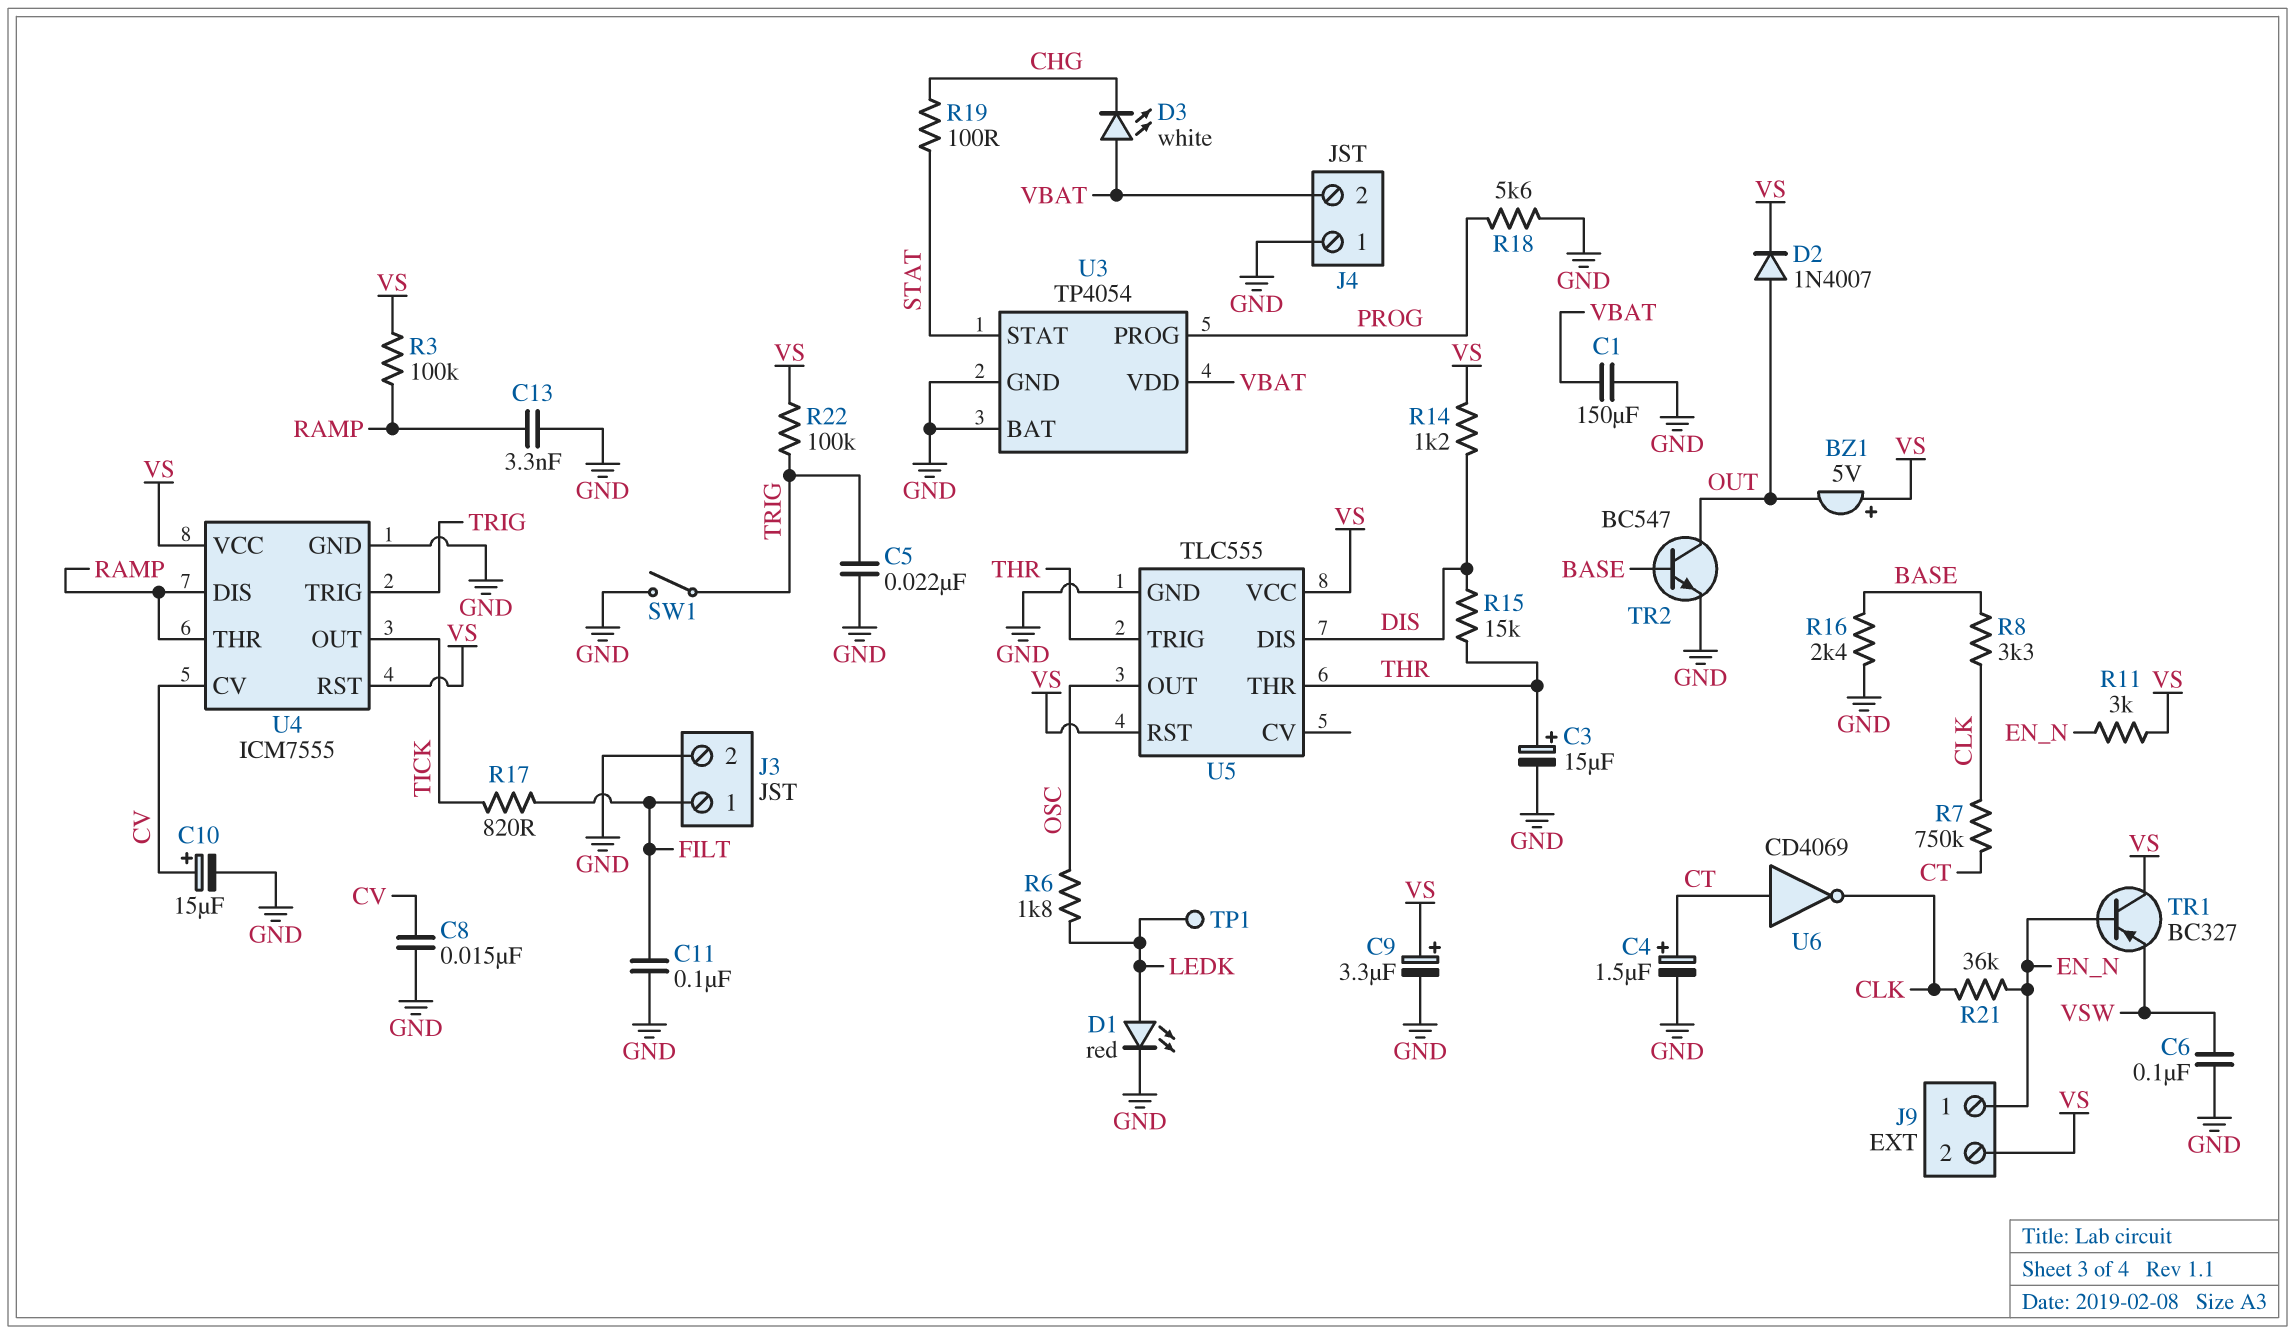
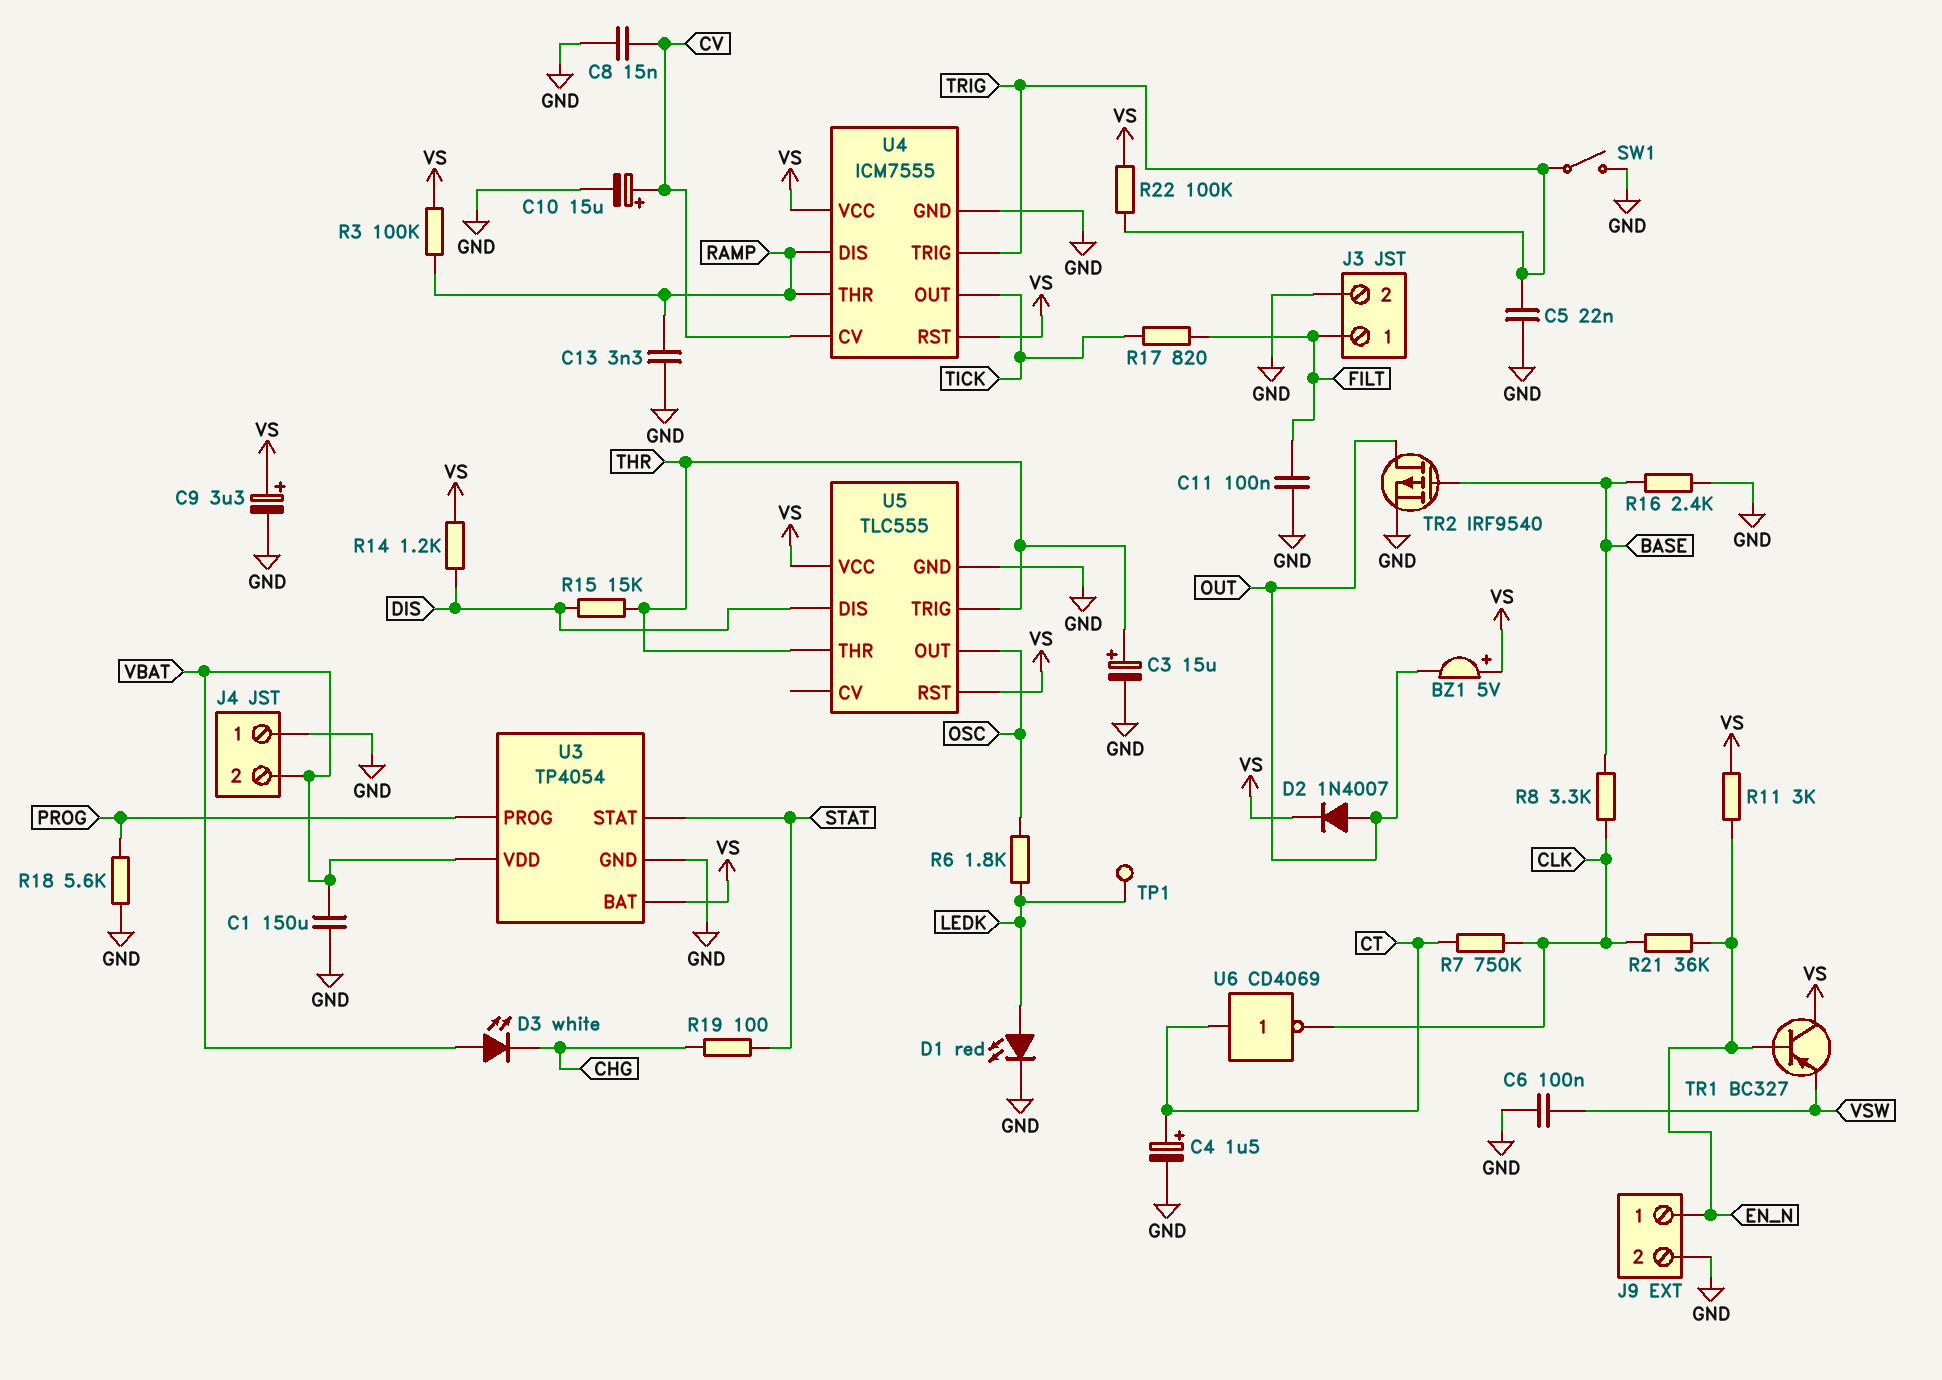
J9 pin 2: VS -> GND
TR2: NPN BC547 (B BASE, C OUT, E GND) -> PMOS IRF9540 (G BASE, D OUT, S GND)
U3 pin BAT: GND -> VS

